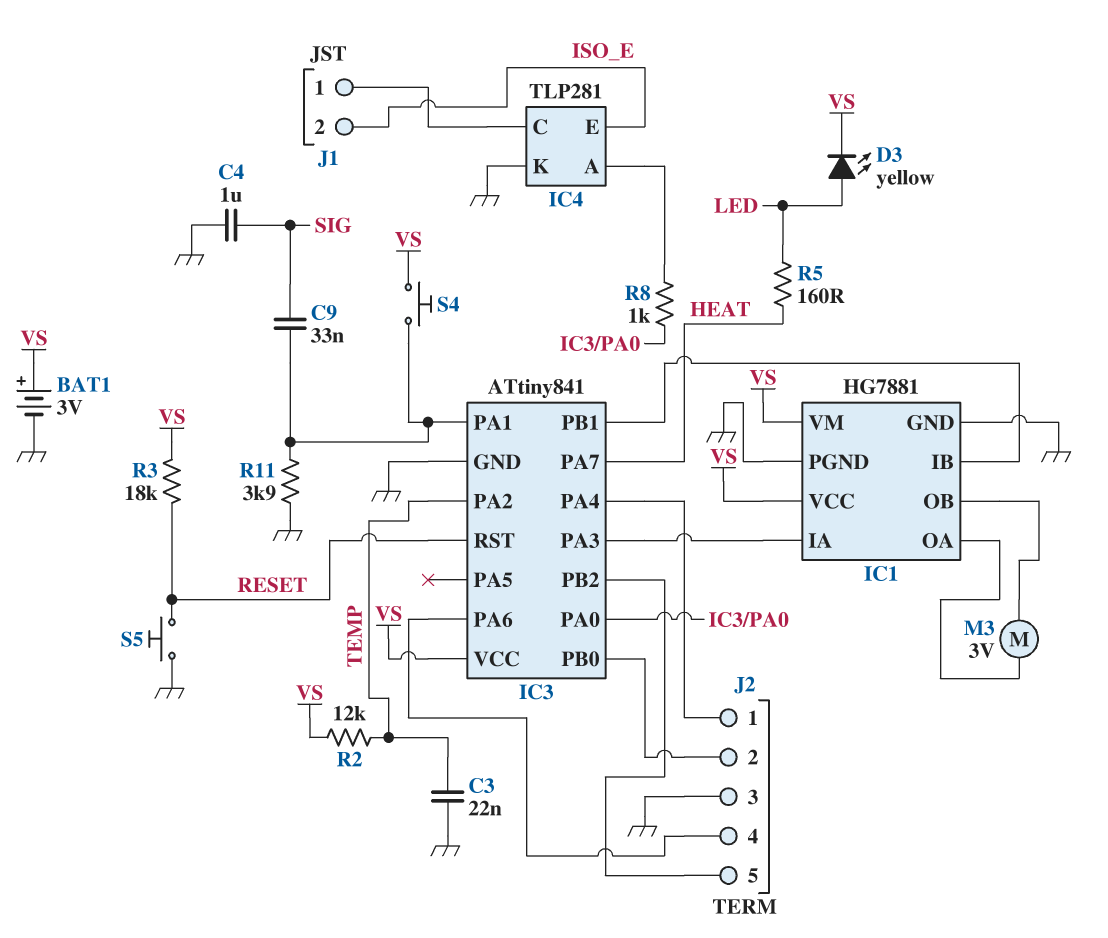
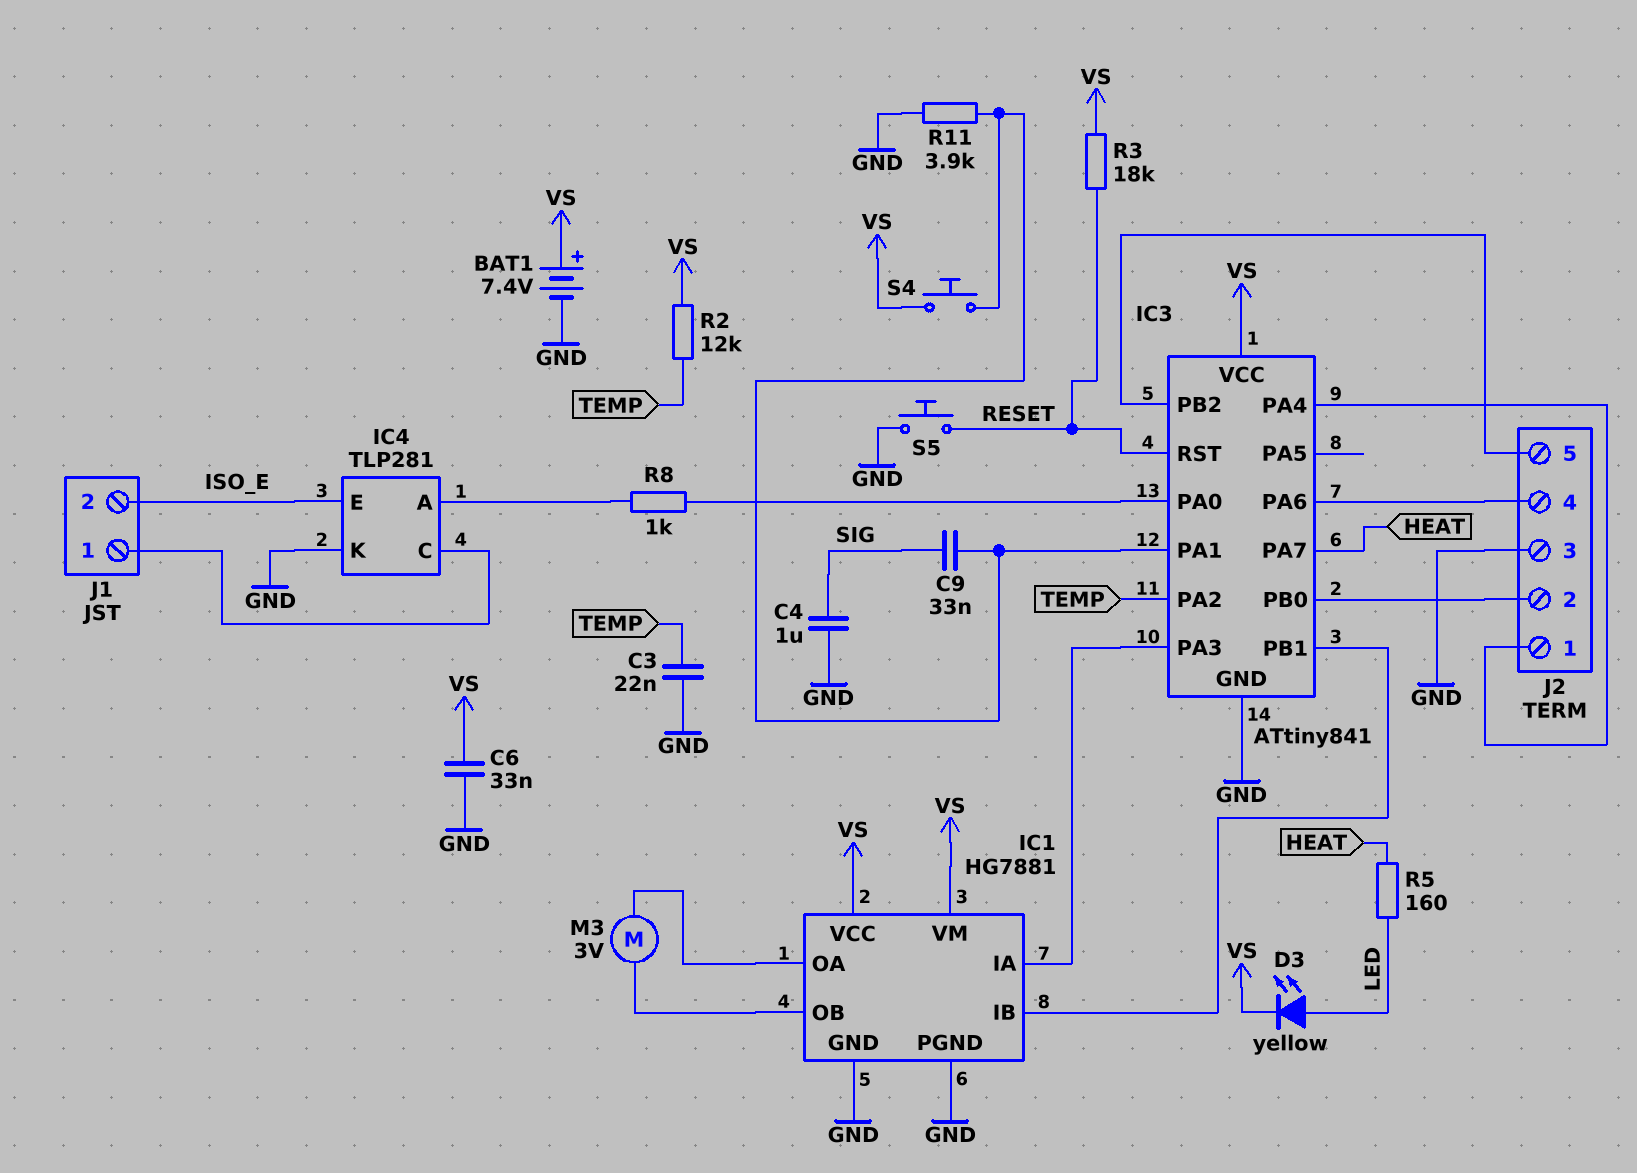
BAT1: 3V (plus VS, minus GND) -> 7.4V (plus VS, minus GND)
C6: none -> 33nF (GND, VS)

